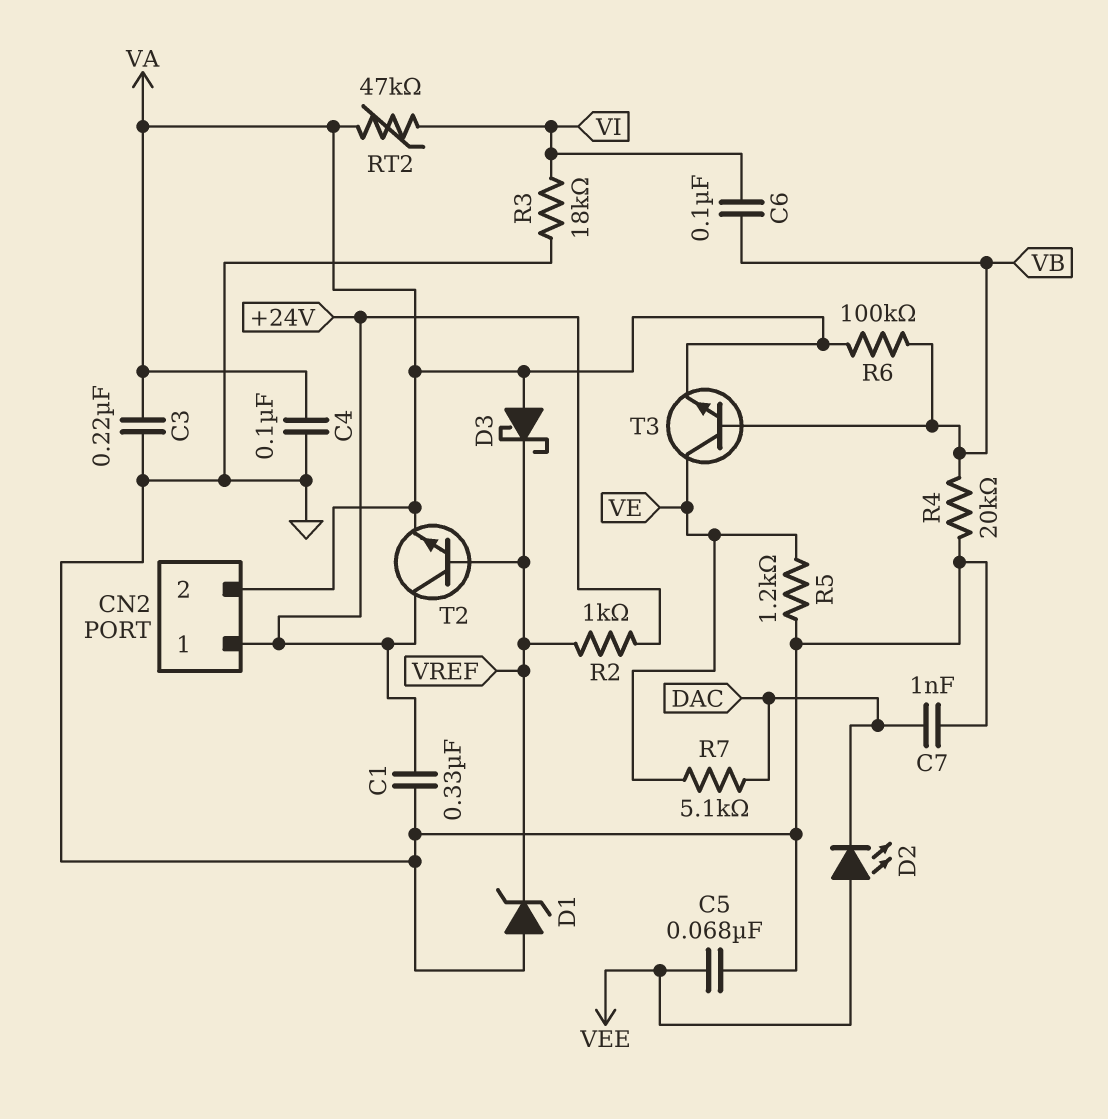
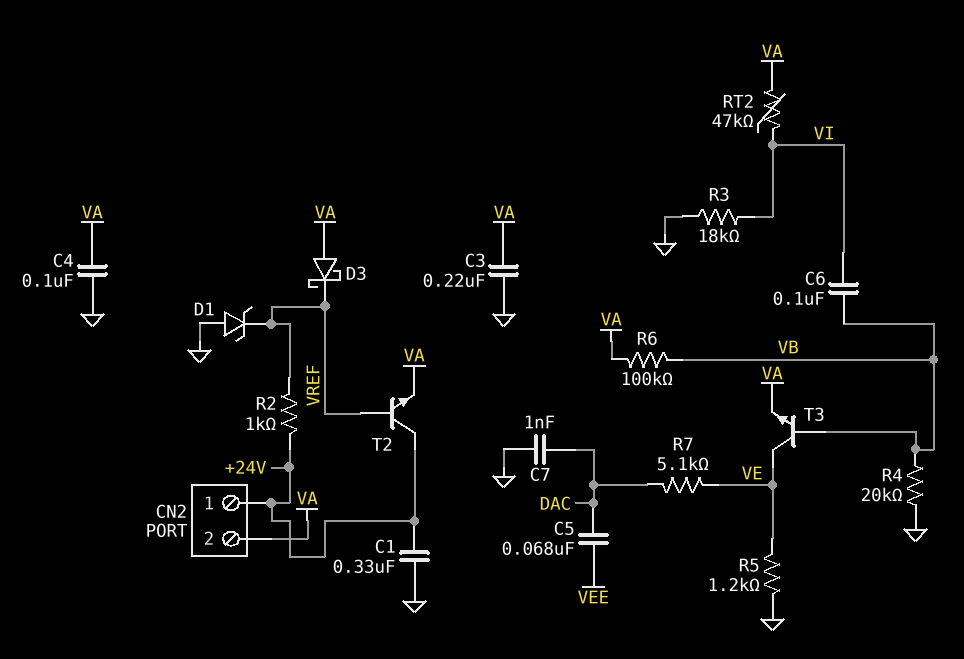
C5: 68nF (GND, VEE) -> 68nF (DAC, VEE)
D2: LED (A VEE, K DAC) -> none

